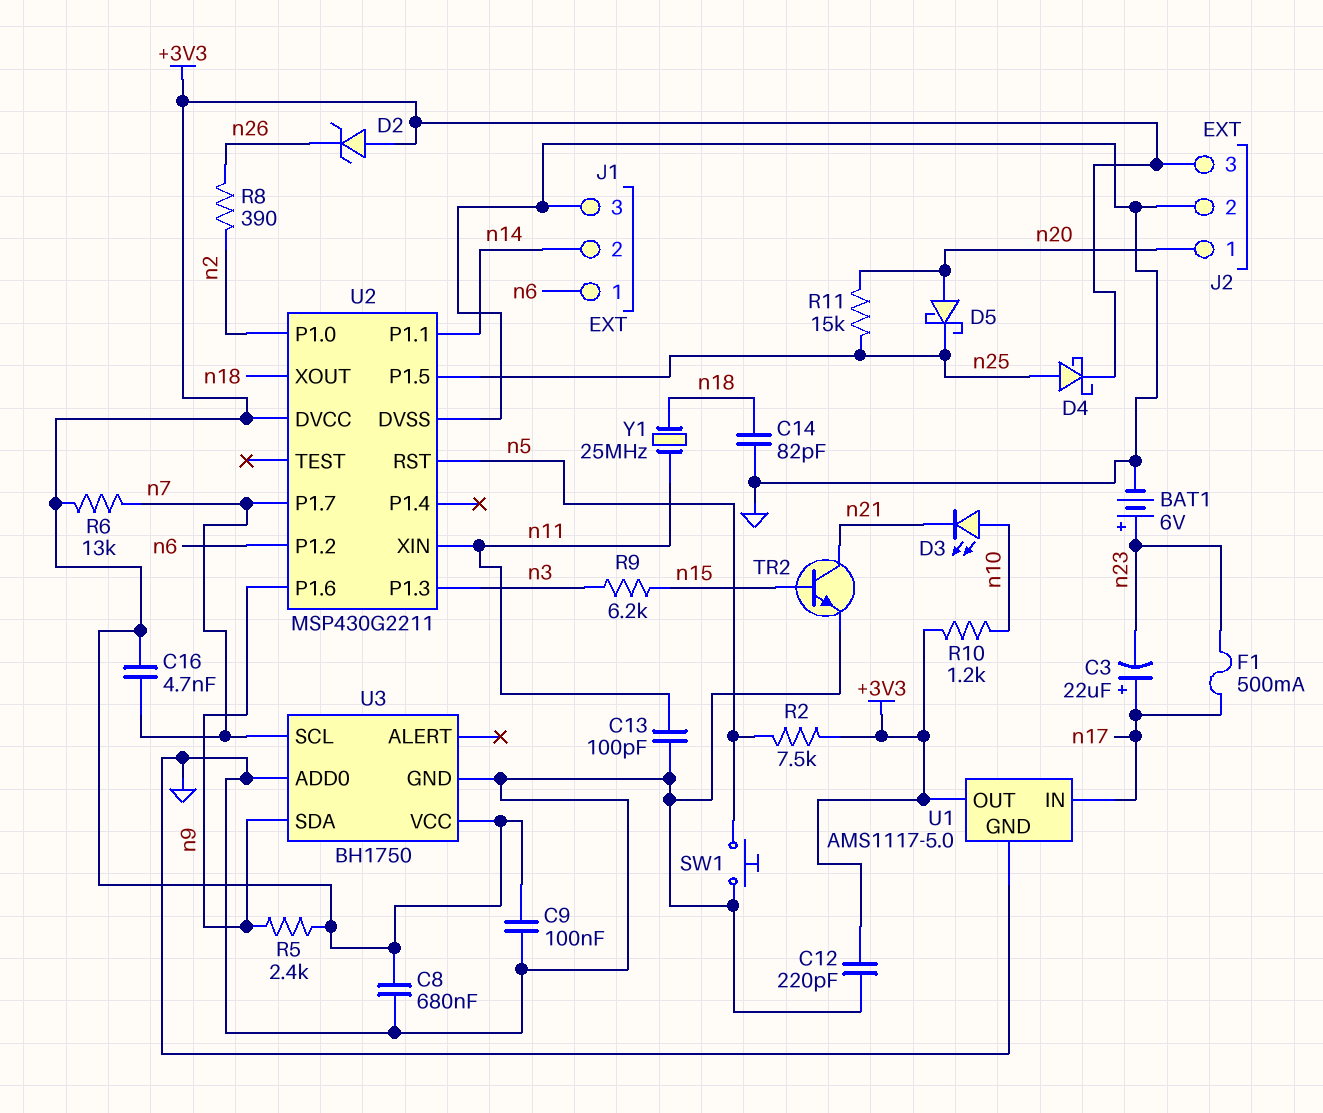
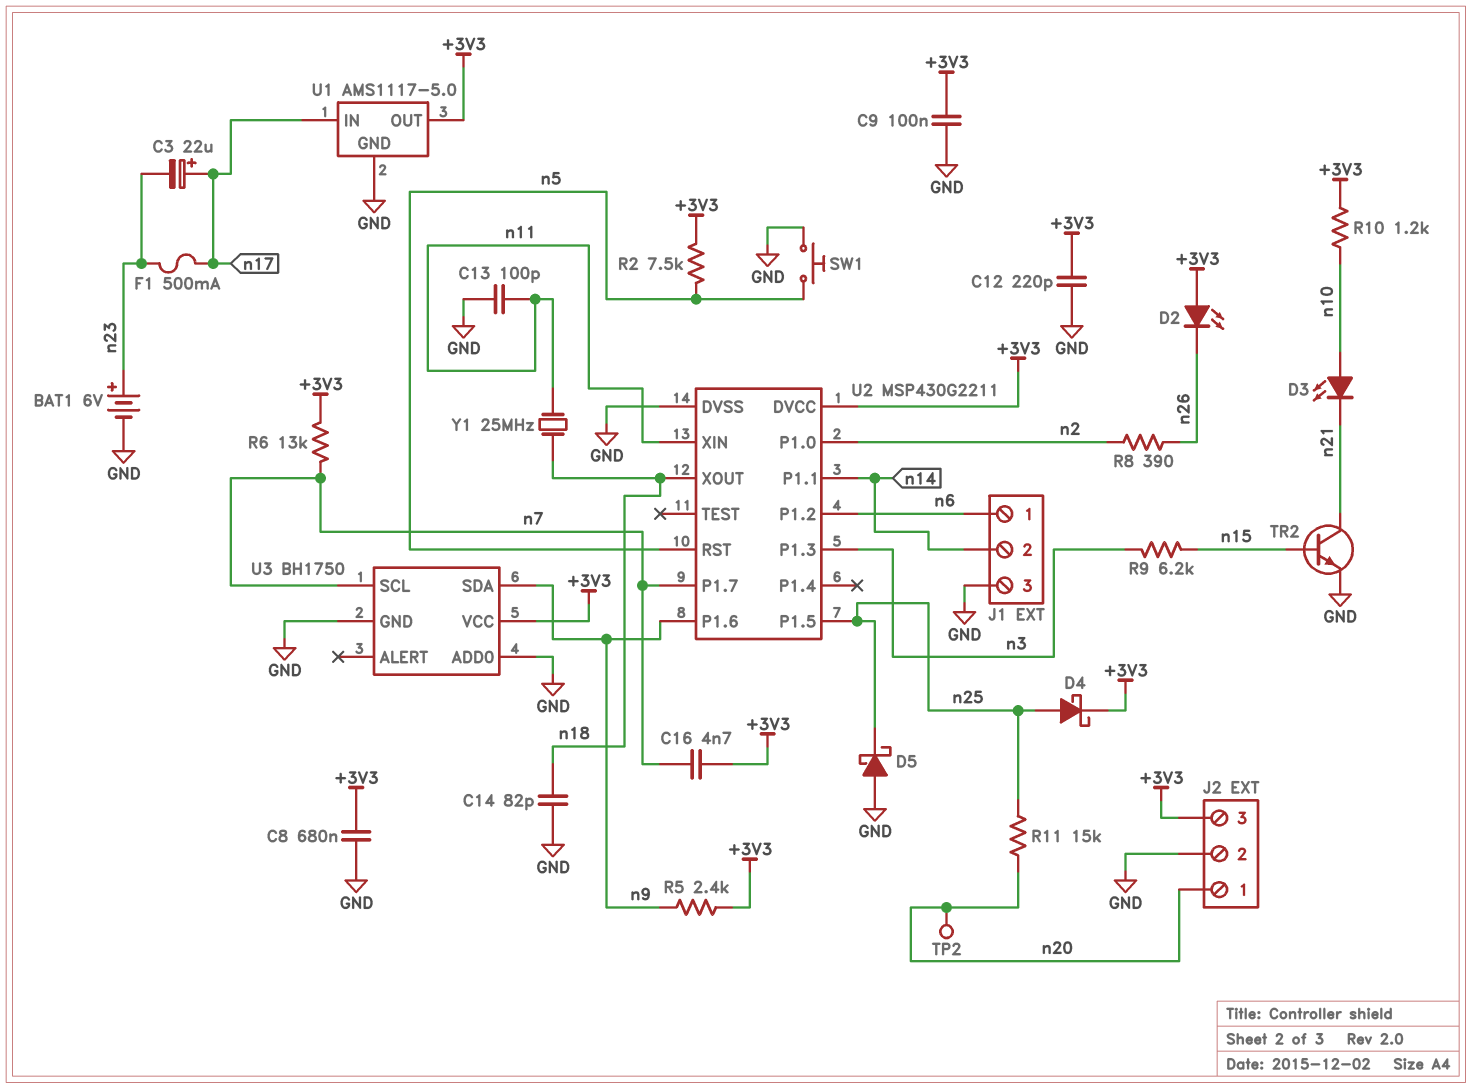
D2: zener (A +3V3, K n26) -> LED (A +3V3, K n26)
D5: schottky (A n20, K n25) -> schottky (A GND, K n25)
TP2: none -> test point (n20)

